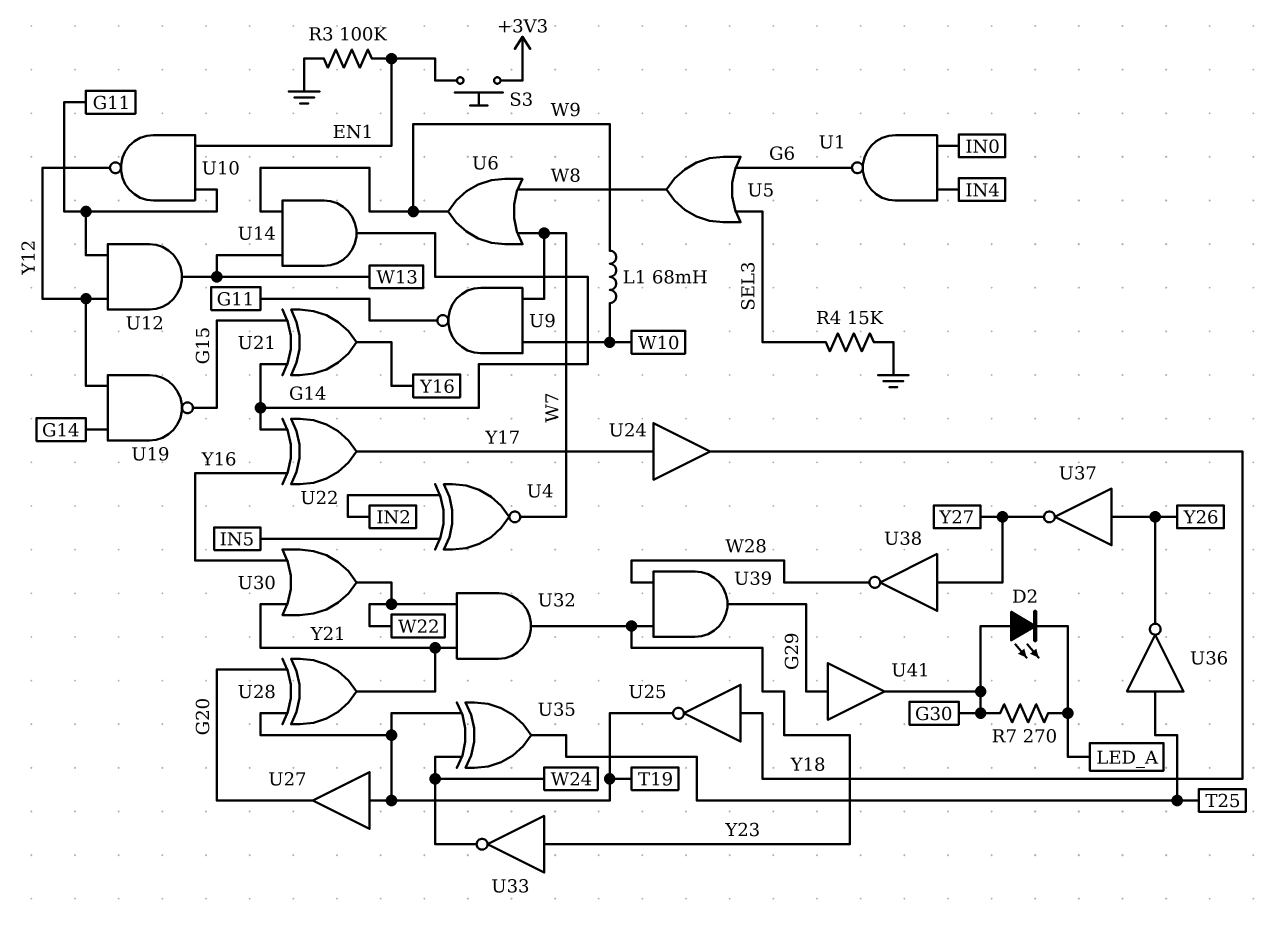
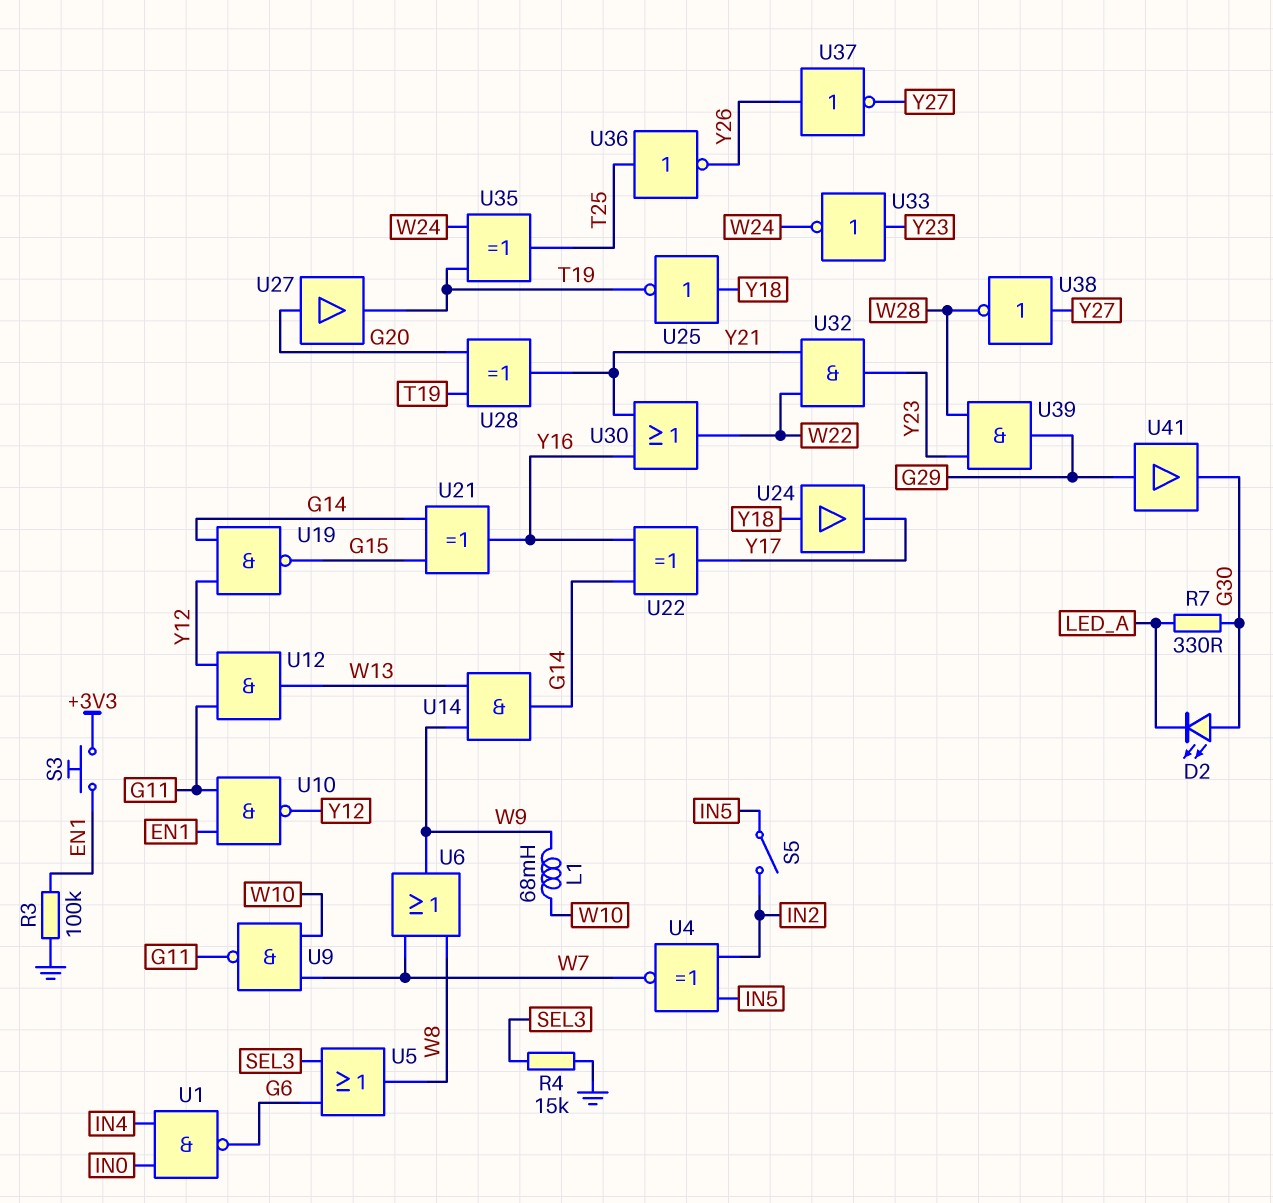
R7: 270 (G30, LED_A) -> 330 (G30, LED_A)
S5: none -> switch (IN2, IN5)
U24: buffer (in Y17, out Y18) -> buffer (in Y18, out Y17)
U27: buffer (in T19, out G20) -> buffer (in G20, out T19)

